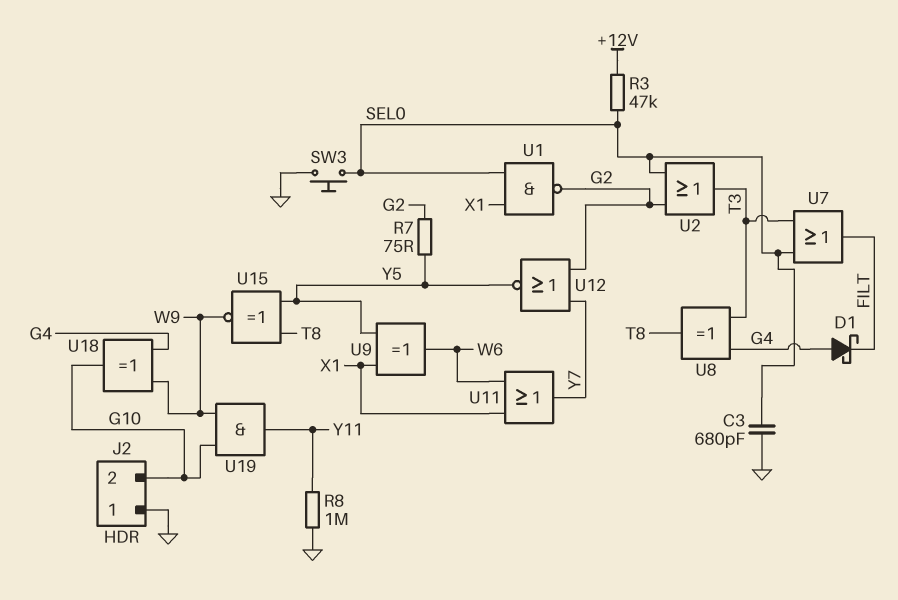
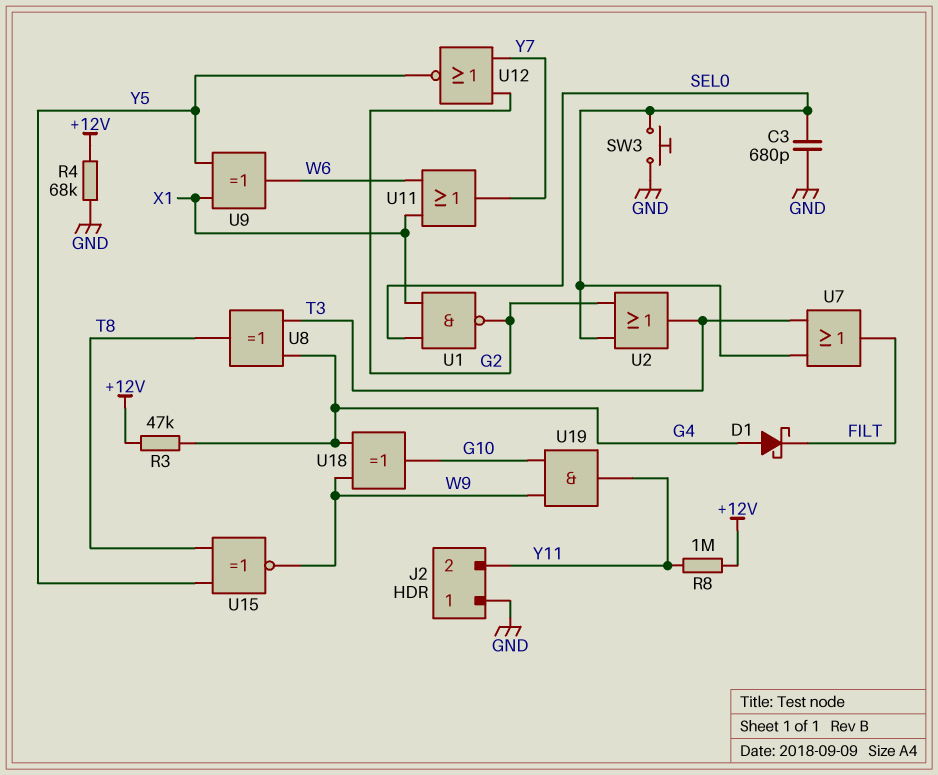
J2 pin 2: G10 -> Y11
R3: 47k (+12V, SEL0) -> 47k (+12V, G4)
R4: none -> 68k (+12V, GND)
R7: 75 (G2, Y5) -> none
R8: 1M (GND, Y11) -> 1M (+12V, Y11)

